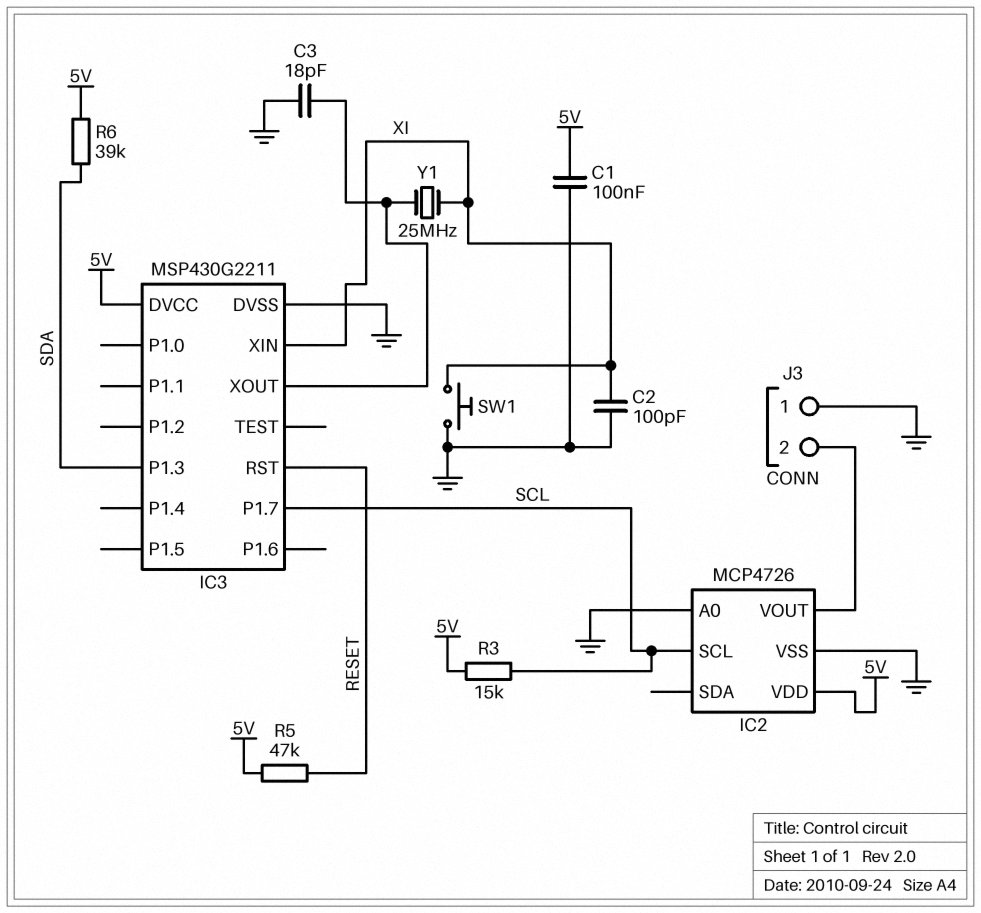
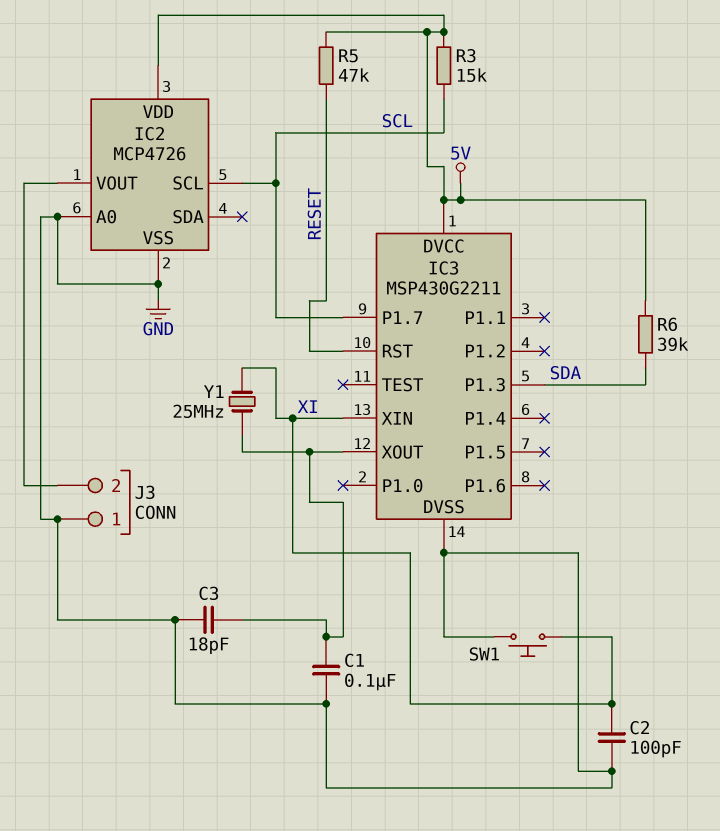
C1: 100nF (5V, GND) -> 100nF (GND, IC3/XOUT)

